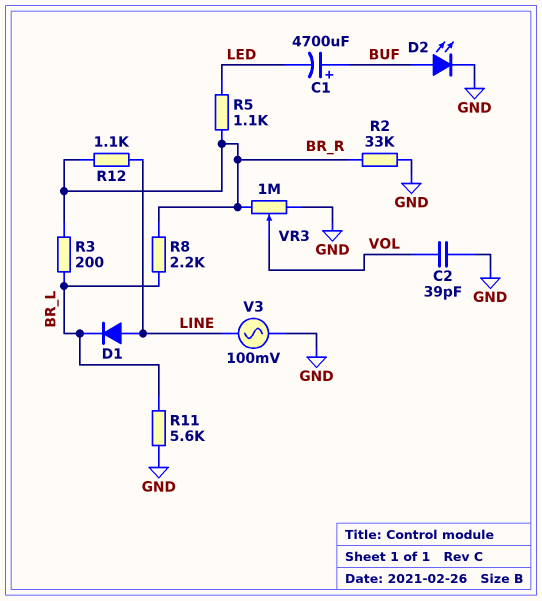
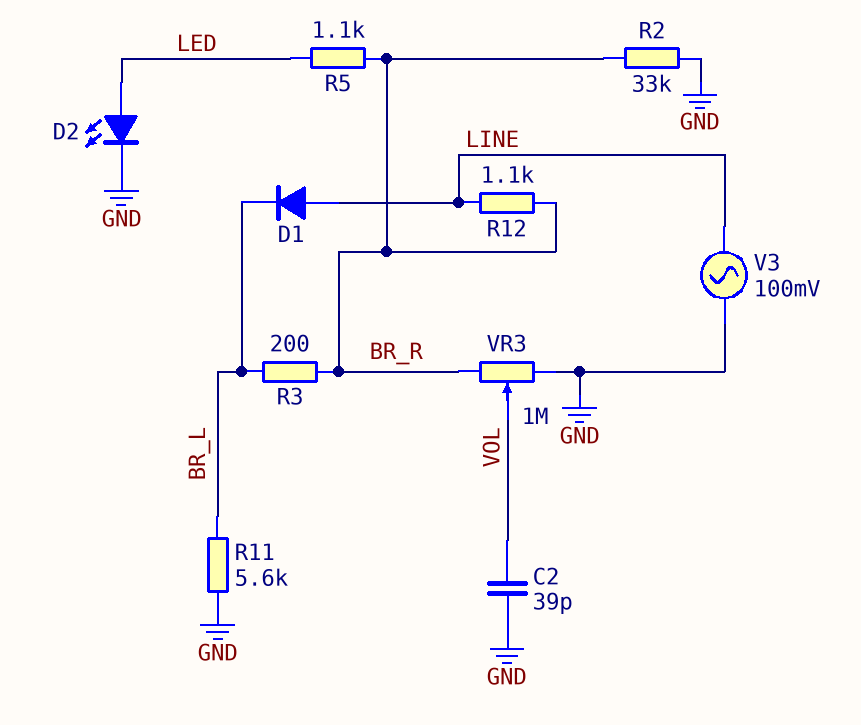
C1: 4700uF (plus BUF, minus LED) -> none
D2: LED (A BUF, K GND) -> LED (A LED, K GND)
R8: 2.2k (BR_L, BR_R) -> none

